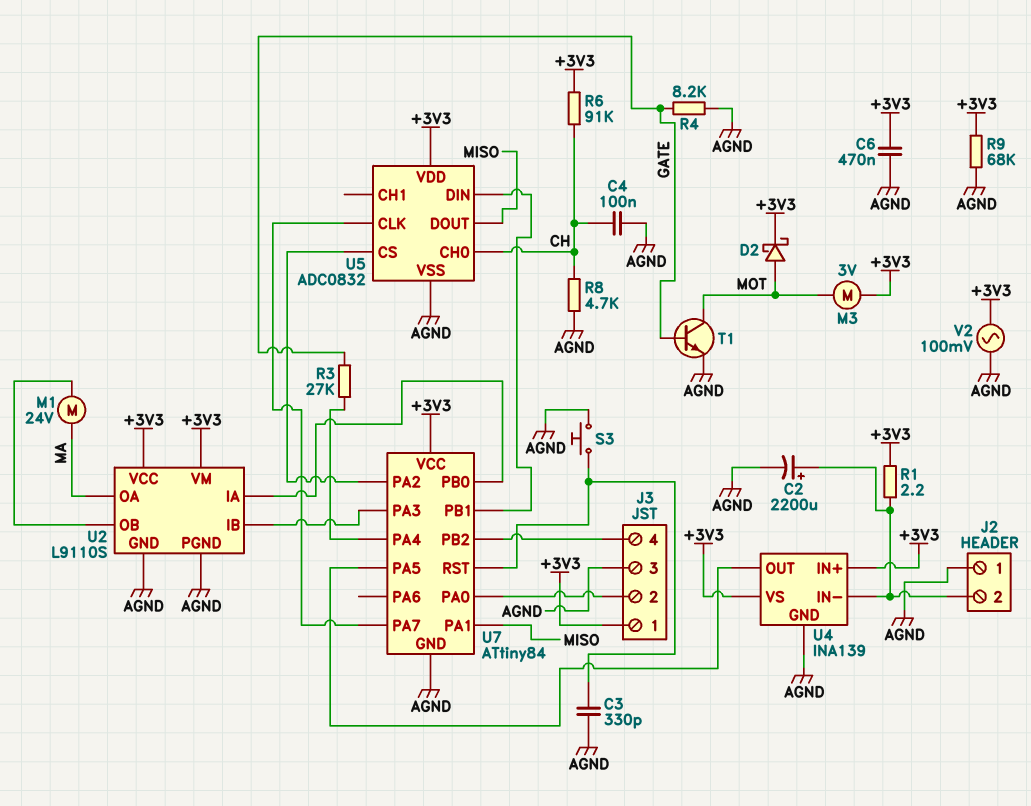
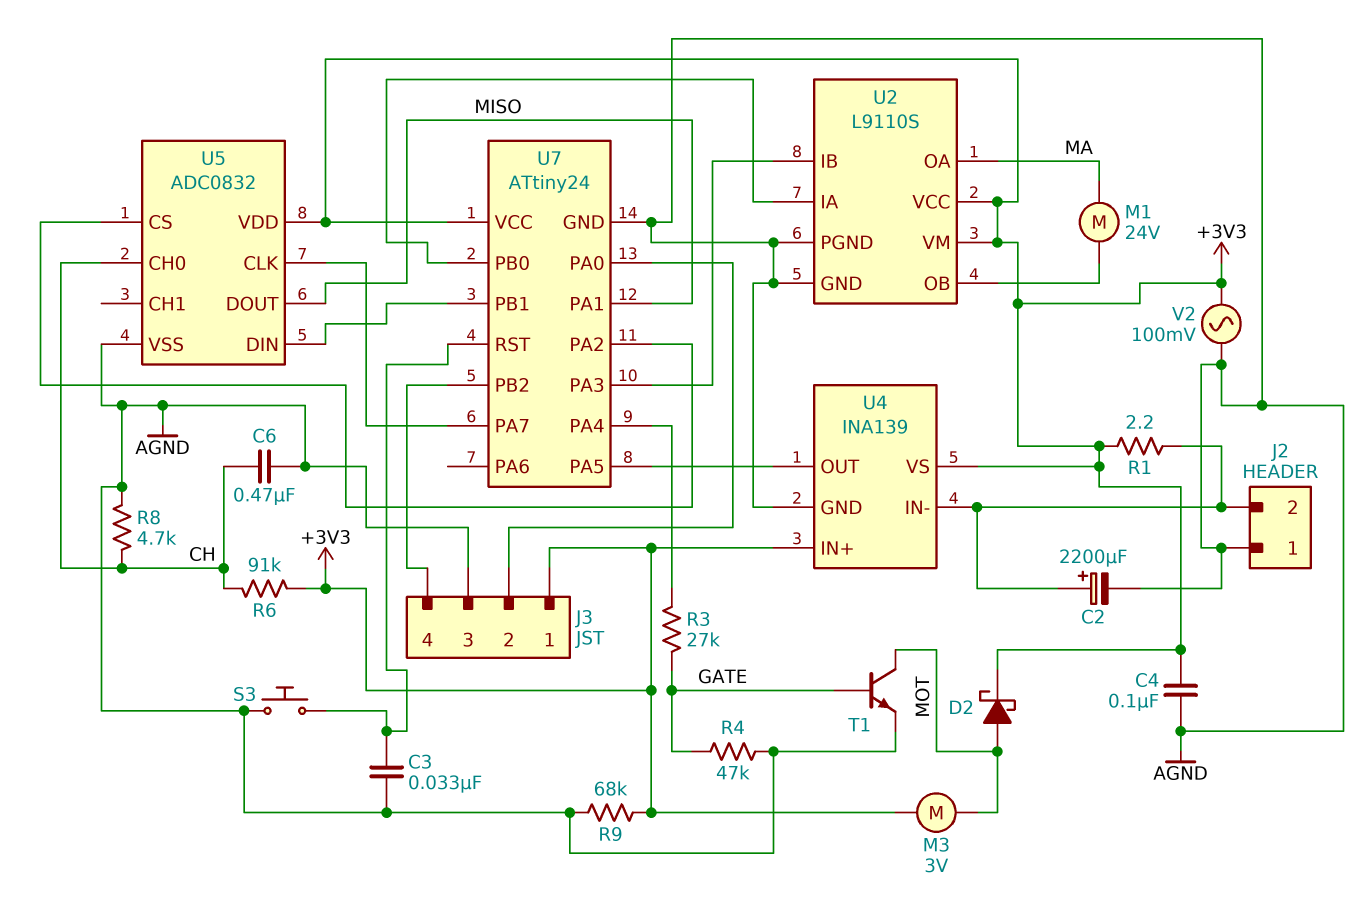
C3: 330pF (AGND, U7/RST) -> 33nF (AGND, U7/RST)
C4: 100nF (AGND, CH) -> 100nF (+3V3, AGND)
C6: 470nF (+3V3, AGND) -> 470nF (AGND, CH)
R4: 8.2k (AGND, GATE) -> 47k (AGND, GATE)
U7: ATtiny84 -> ATtiny24

